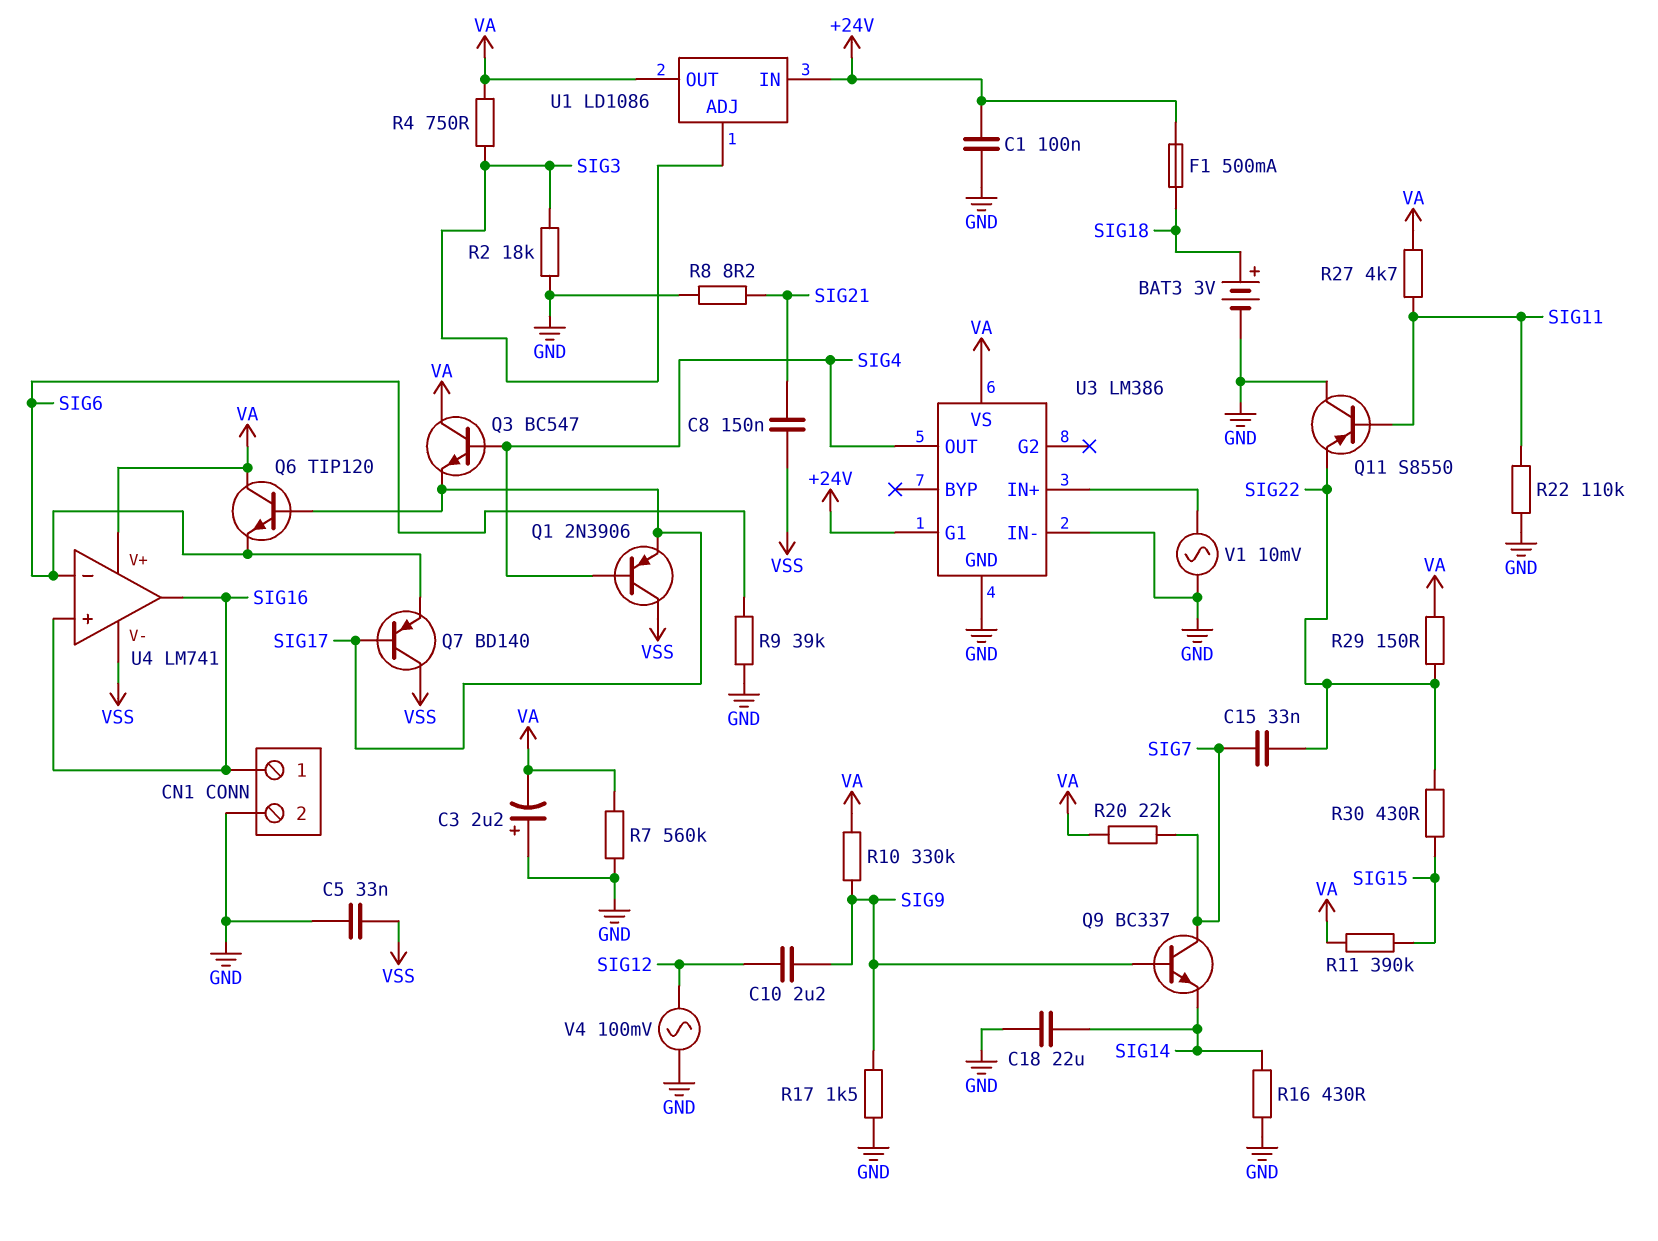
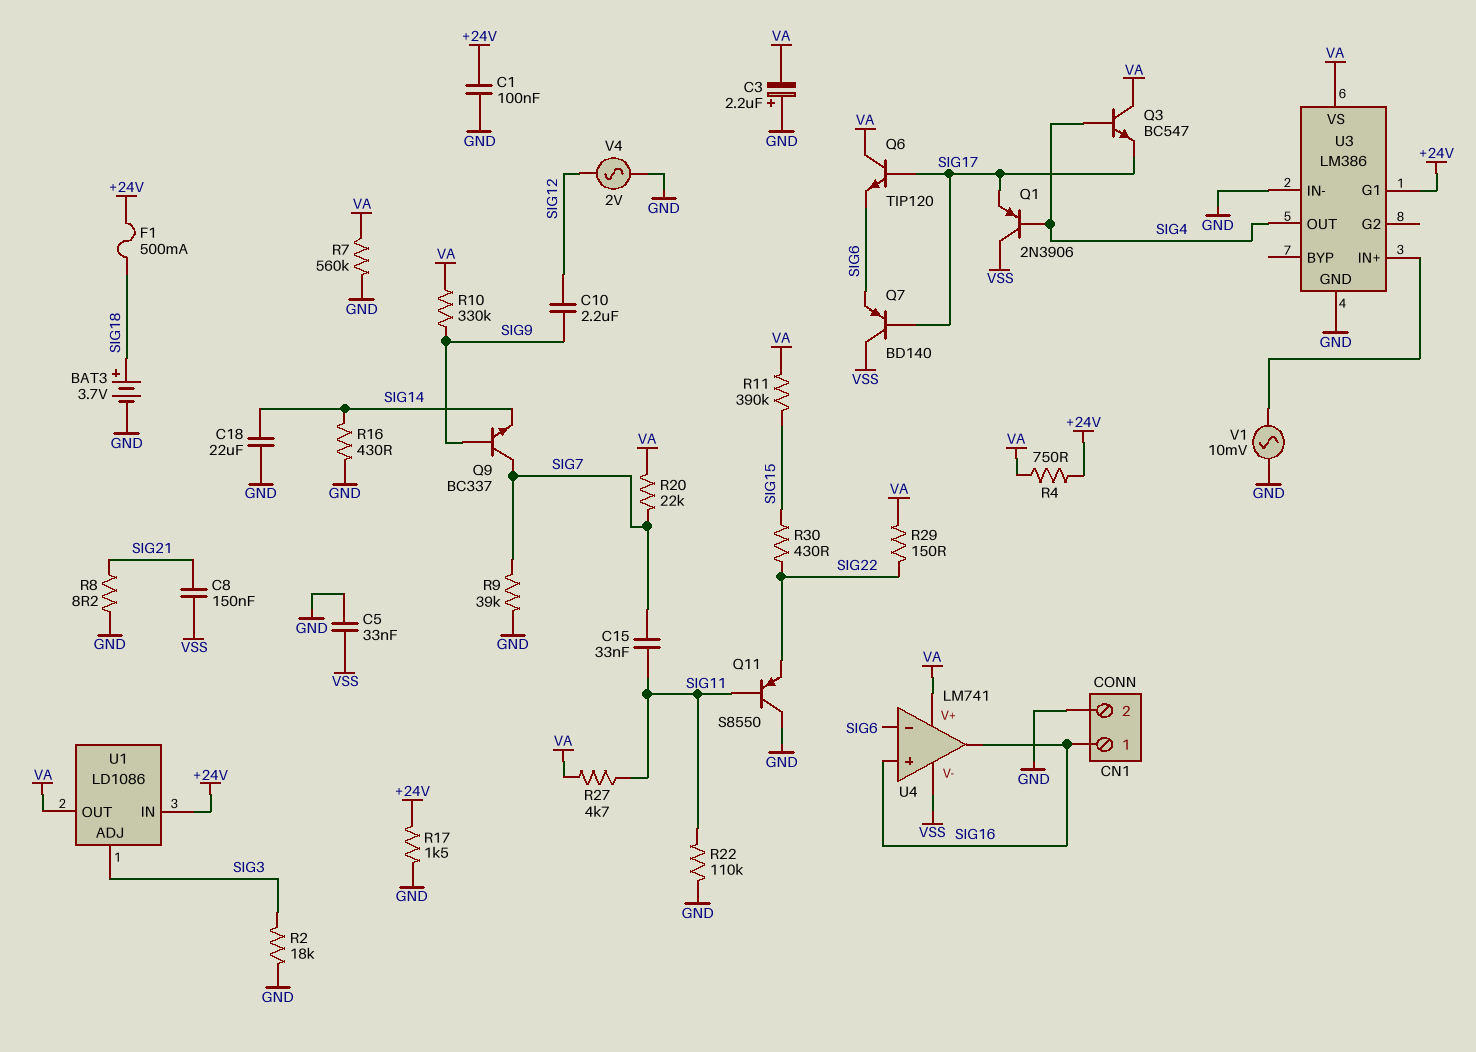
BAT3: 3V (plus SIG18, minus GND) -> 3.7V (plus SIG18, minus GND)
C15: 33nF (SIG7, SIG22) -> 33nF (SIG7, SIG11)
R4: 750 (SIG3, VA) -> 750 (+24V, VA)
R9: 39k (GND, SIG6) -> 39k (GND, SIG7)
R17: 1.5k (GND, SIG9) -> 1.5k (+24V, GND)
V4: AC 100mV (GND, SIG12) -> AC 2V (GND, SIG12)

